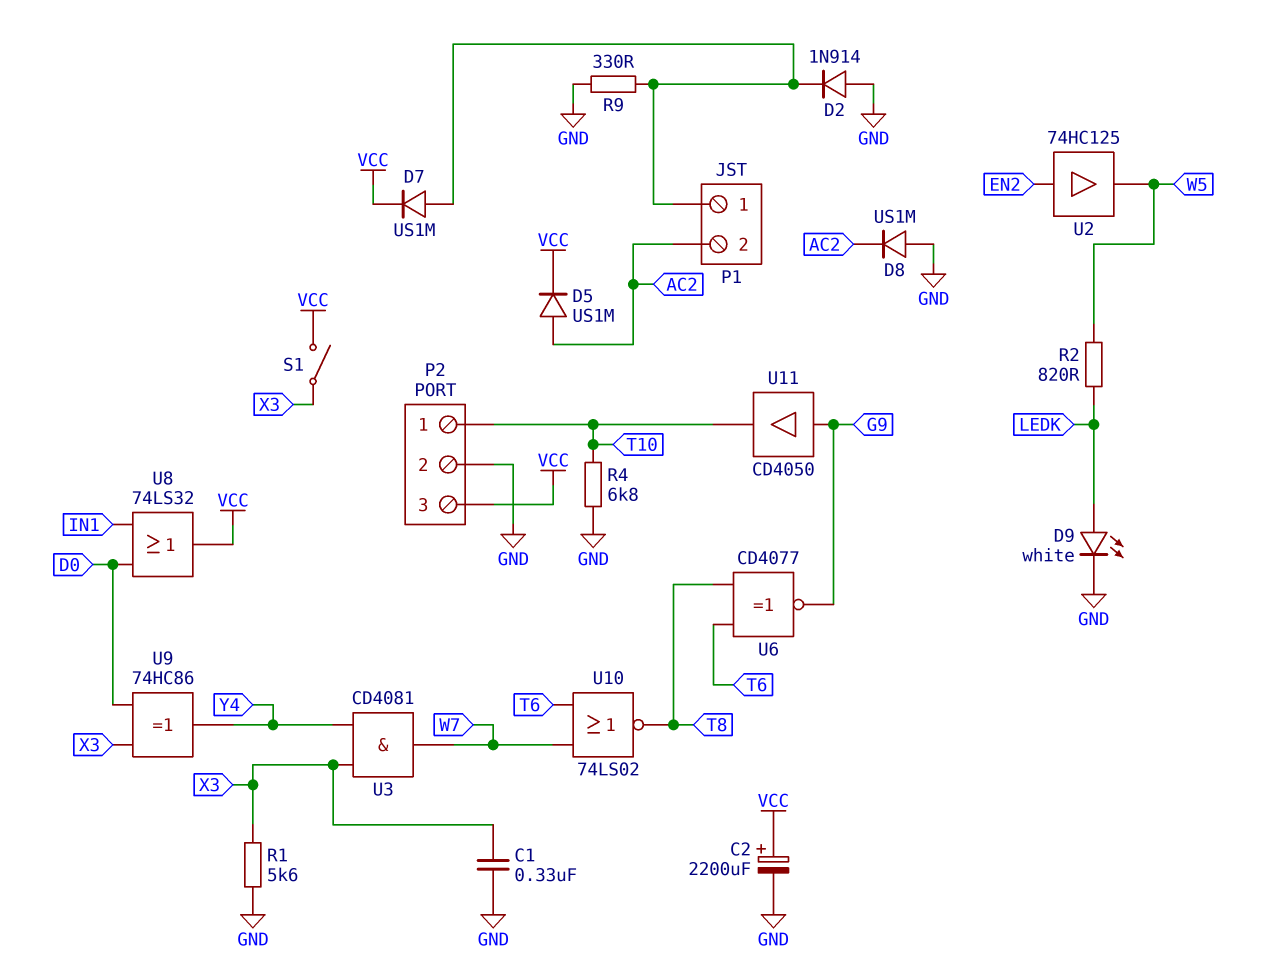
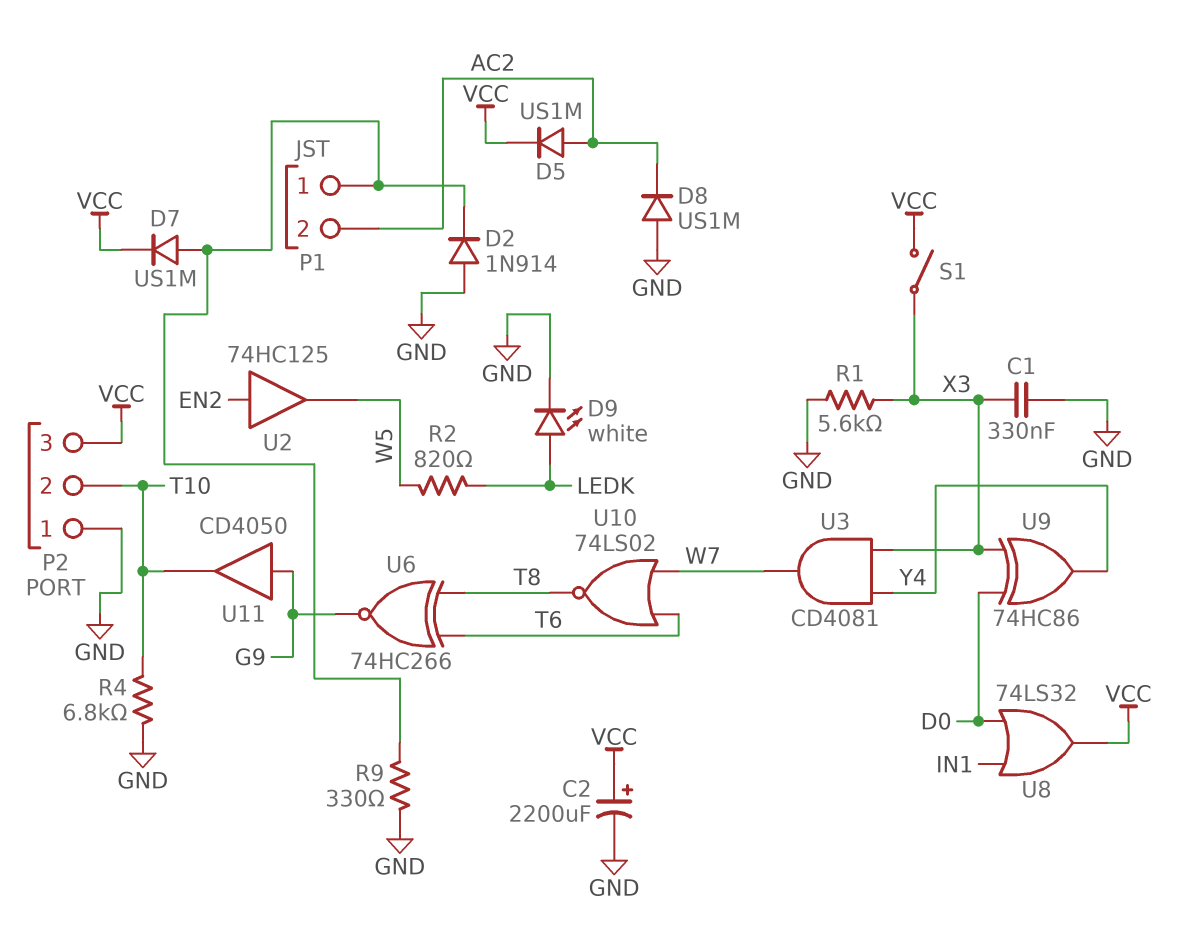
P2 pin 1: T10 -> GND
P2 pin 2: GND -> T10
U6: XNOR CD4077 (in T6, in T8, out G9) -> XNOR 74HC266 (in T6, in T8, out G9)

